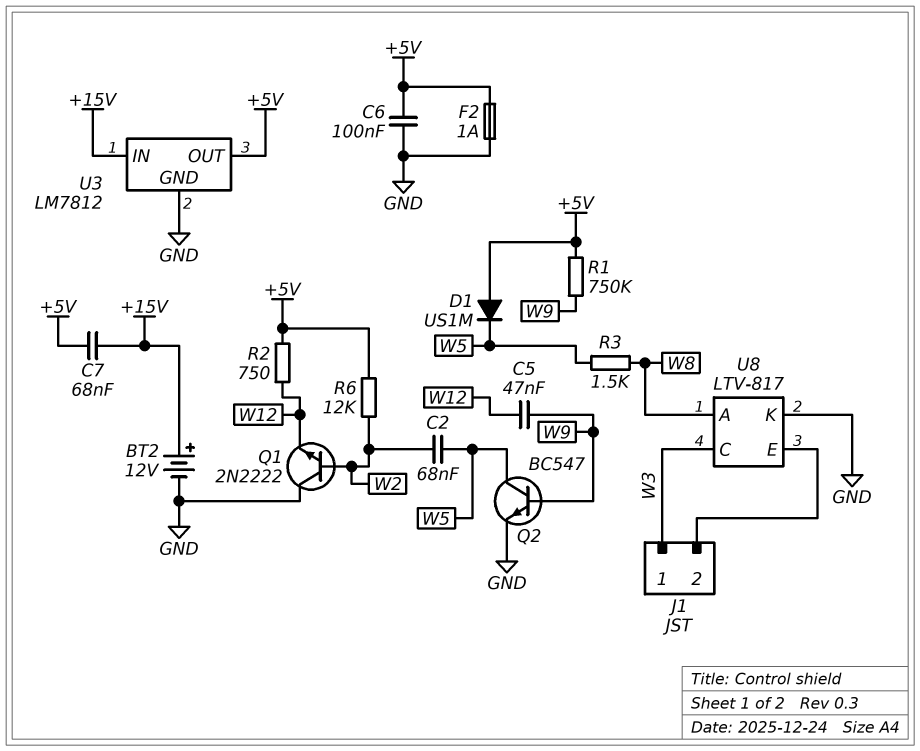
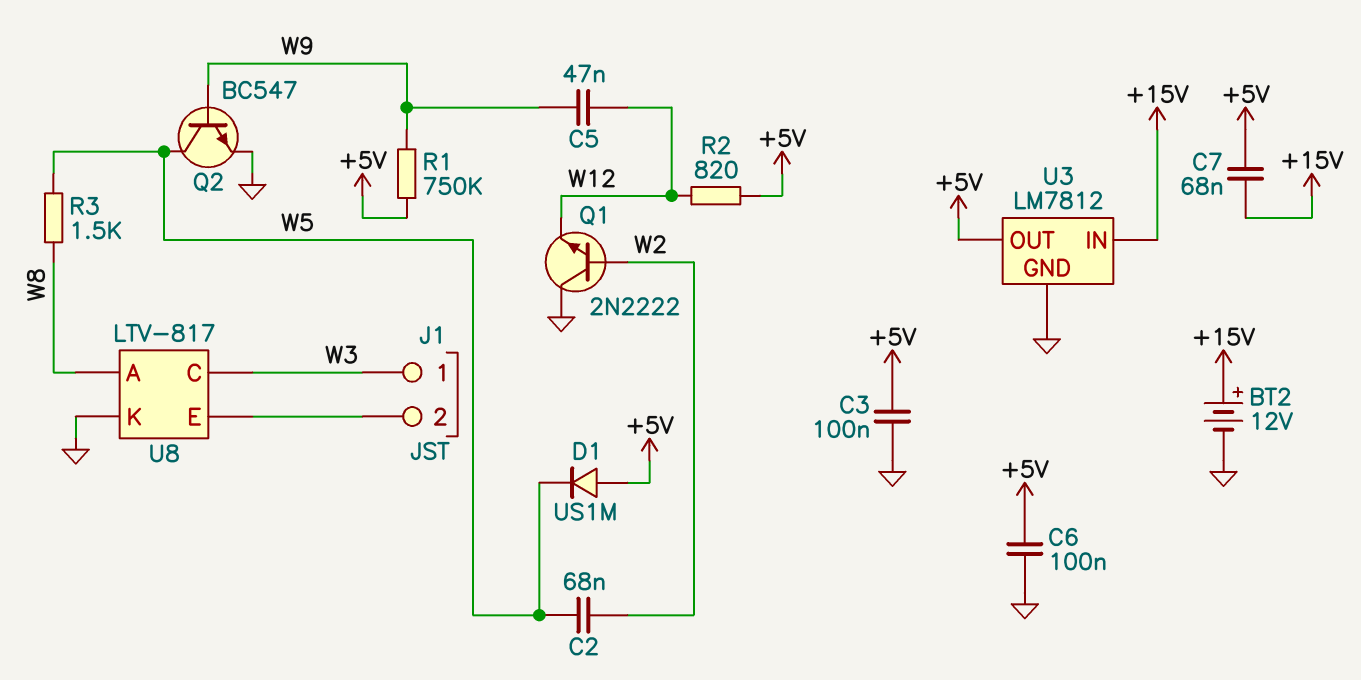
C3: none -> 100nF (+5V, GND)
F2: 1A (+5V, GND) -> none
R2: 750 (+5V, W12) -> 820 (+5V, W12)
R6: 12k (+5V, W2) -> none

